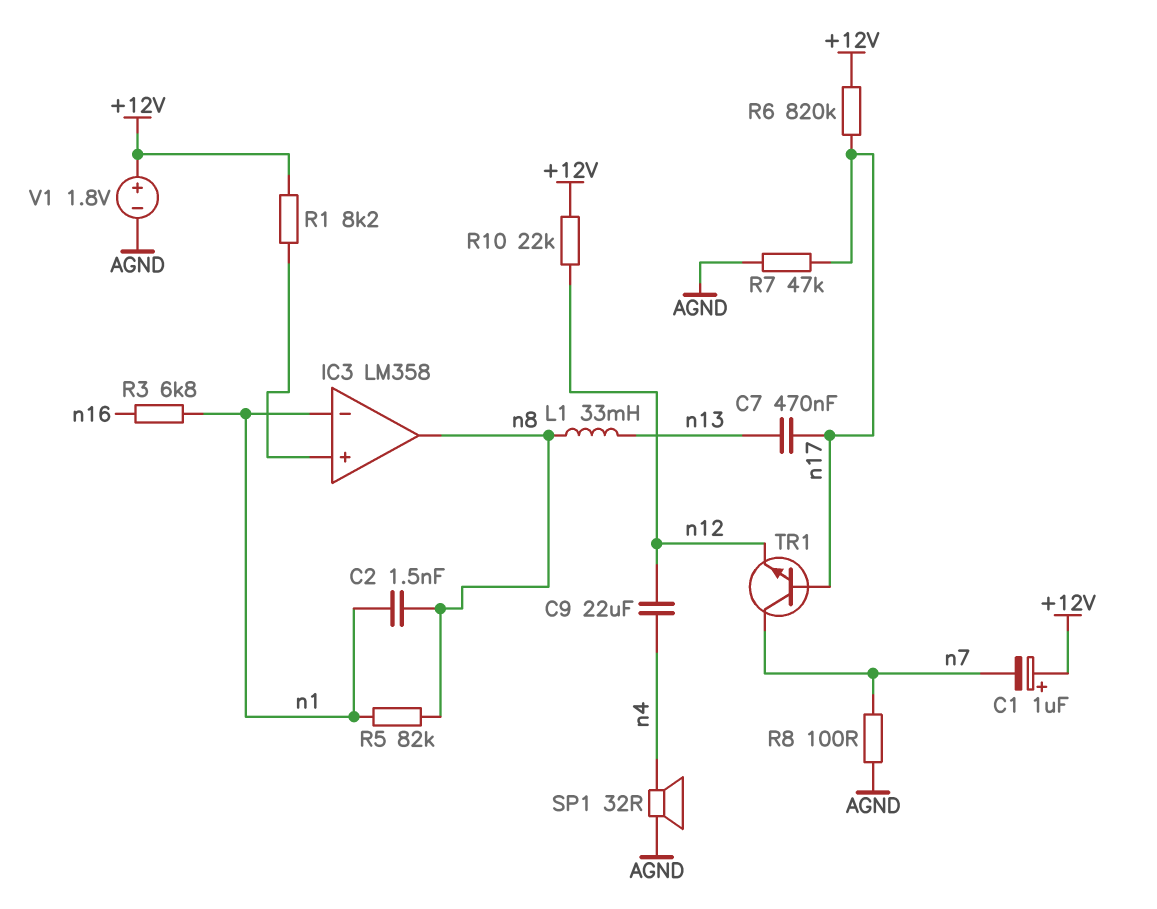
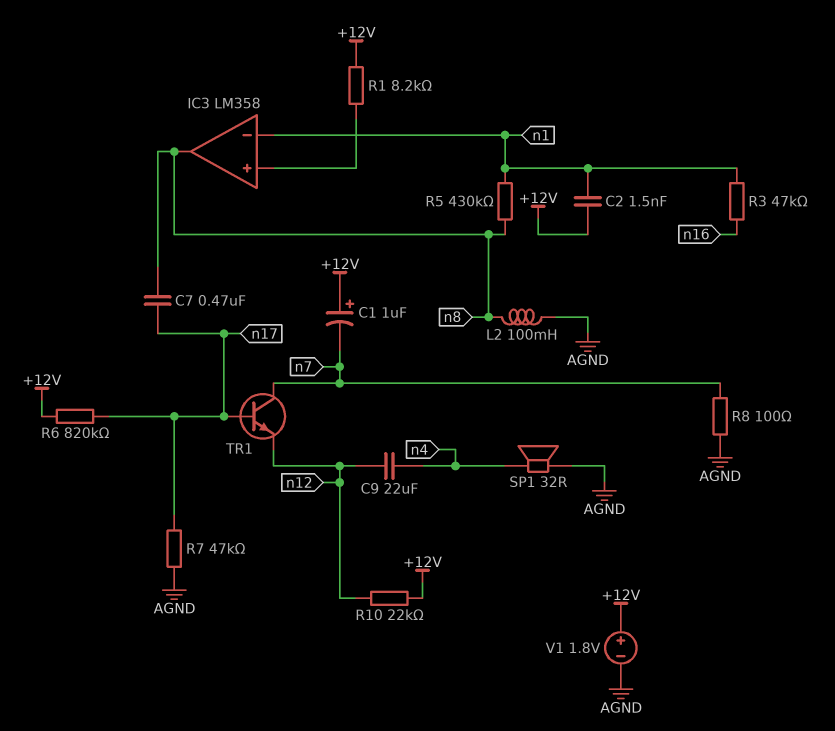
C2: 1.5nF (n1, n8) -> 1.5nF (+12V, n1)
C7: 470nF (n13, n17) -> 470nF (n8, n17)
L1: 33mH (n8, n13) -> none
L2: none -> 100mH (AGND, n8)
R3: 6.8k (n1, n16) -> 47k (n1, n16)
R5: 82k (n1, n8) -> 430k (n1, n8)

